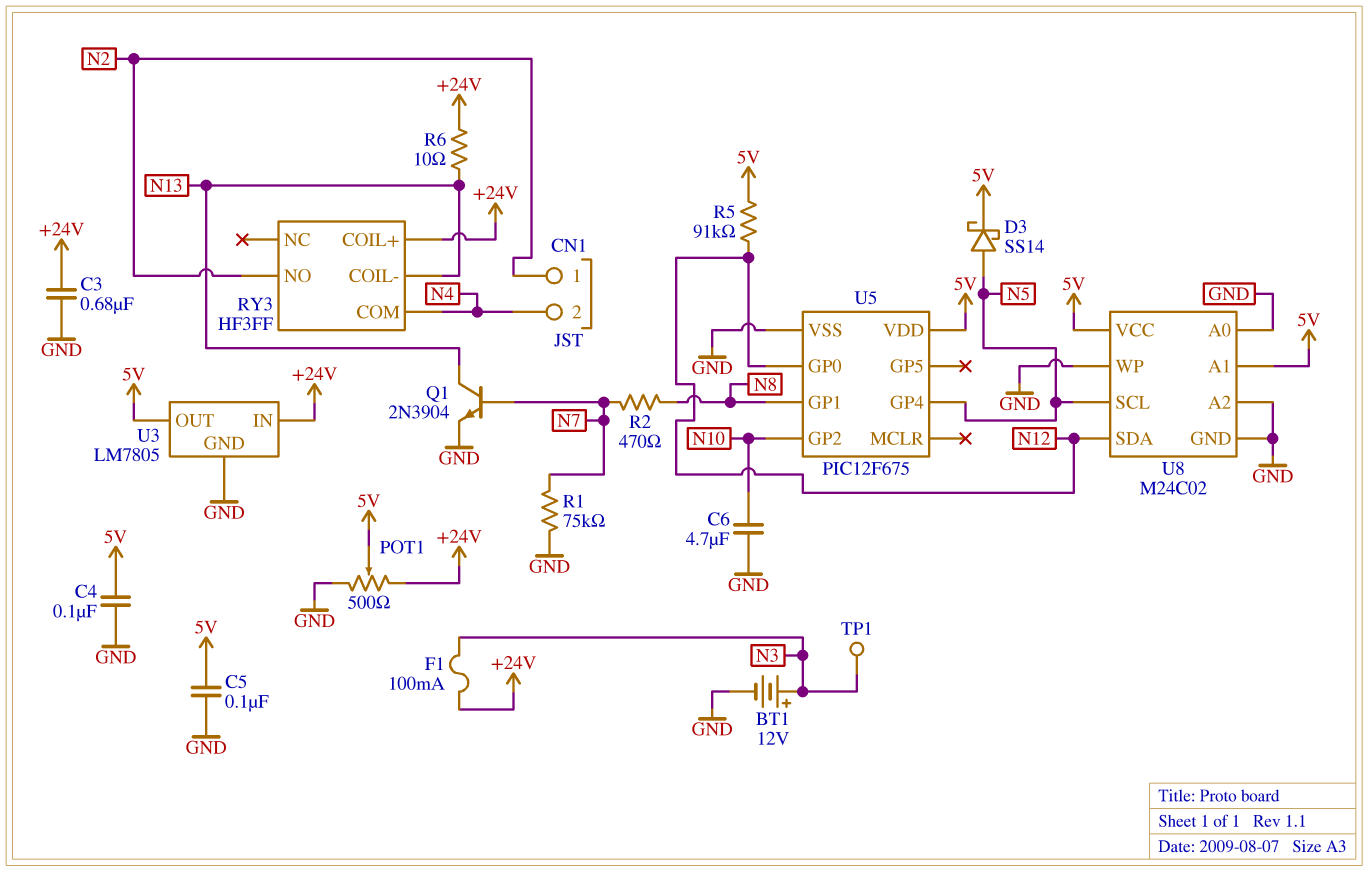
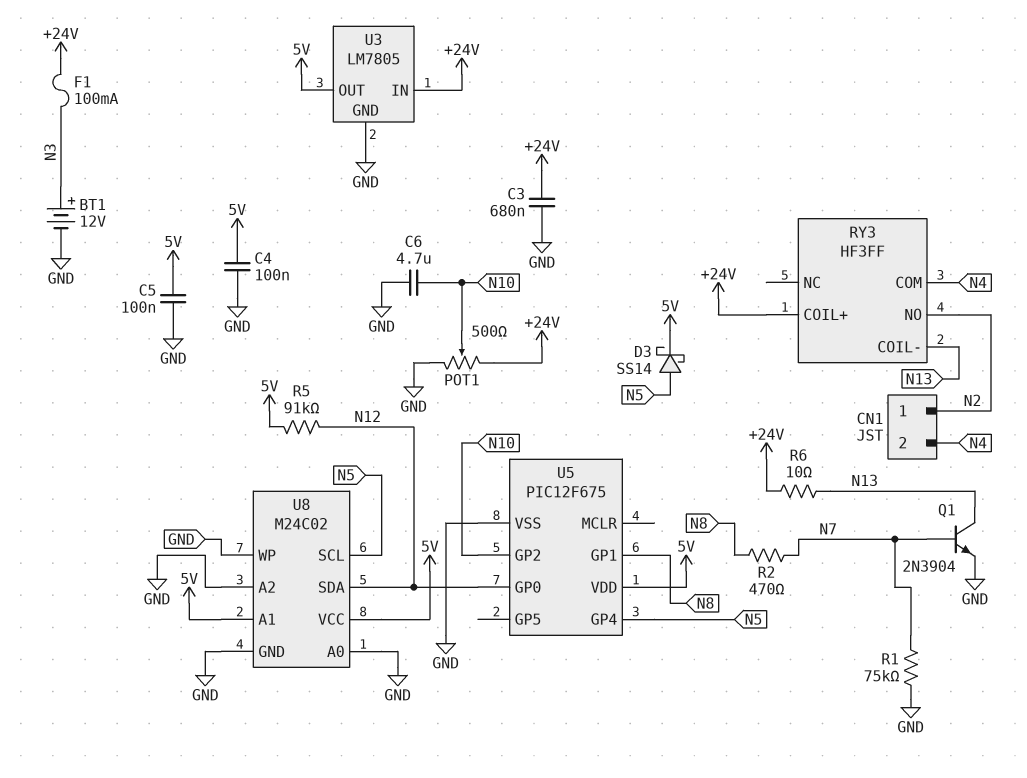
POT1: 500 (+24V, GND, wiper 5V) -> 500 (+24V, GND, wiper N10)
TP1: test point (N3) -> none

